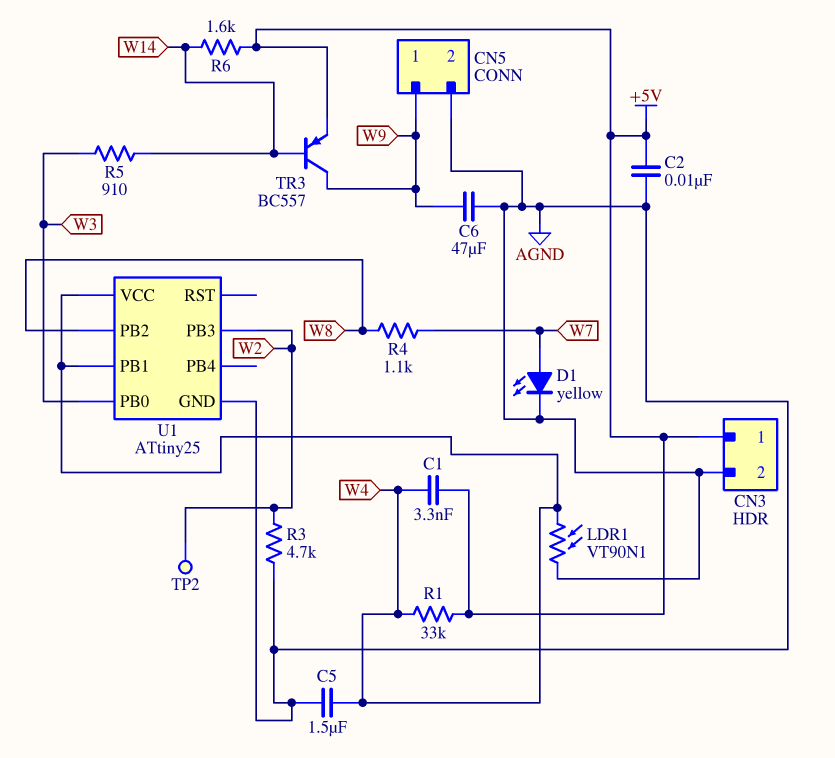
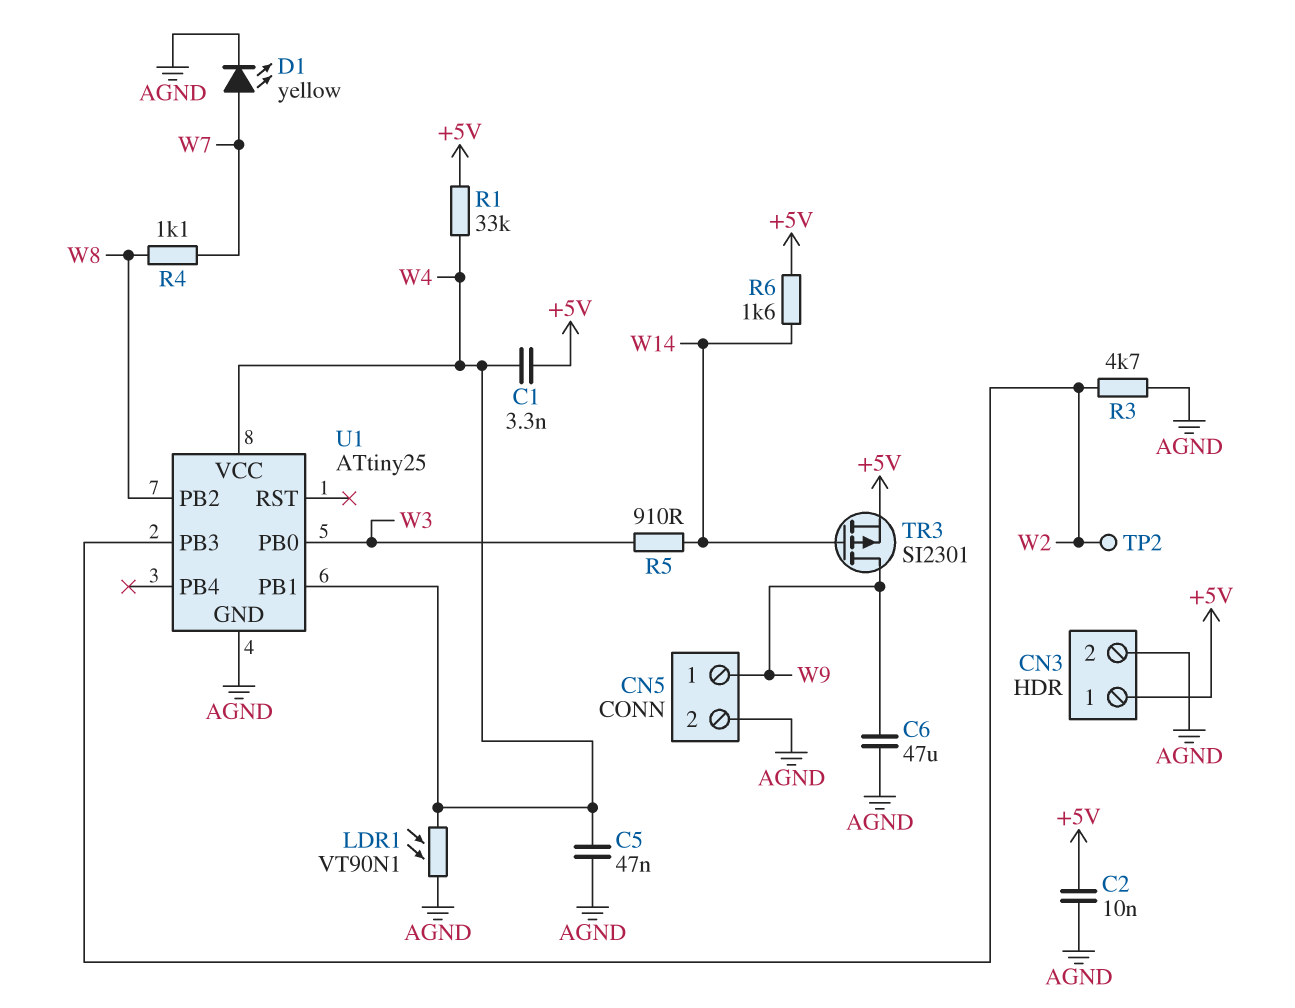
C5: 1.5uF (AGND, W4) -> 47nF (AGND, W4)
TR3: PNP BC557 (B W14, C W9, E +5V) -> PMOS SI2301 (G W14, D W9, S +5V)

